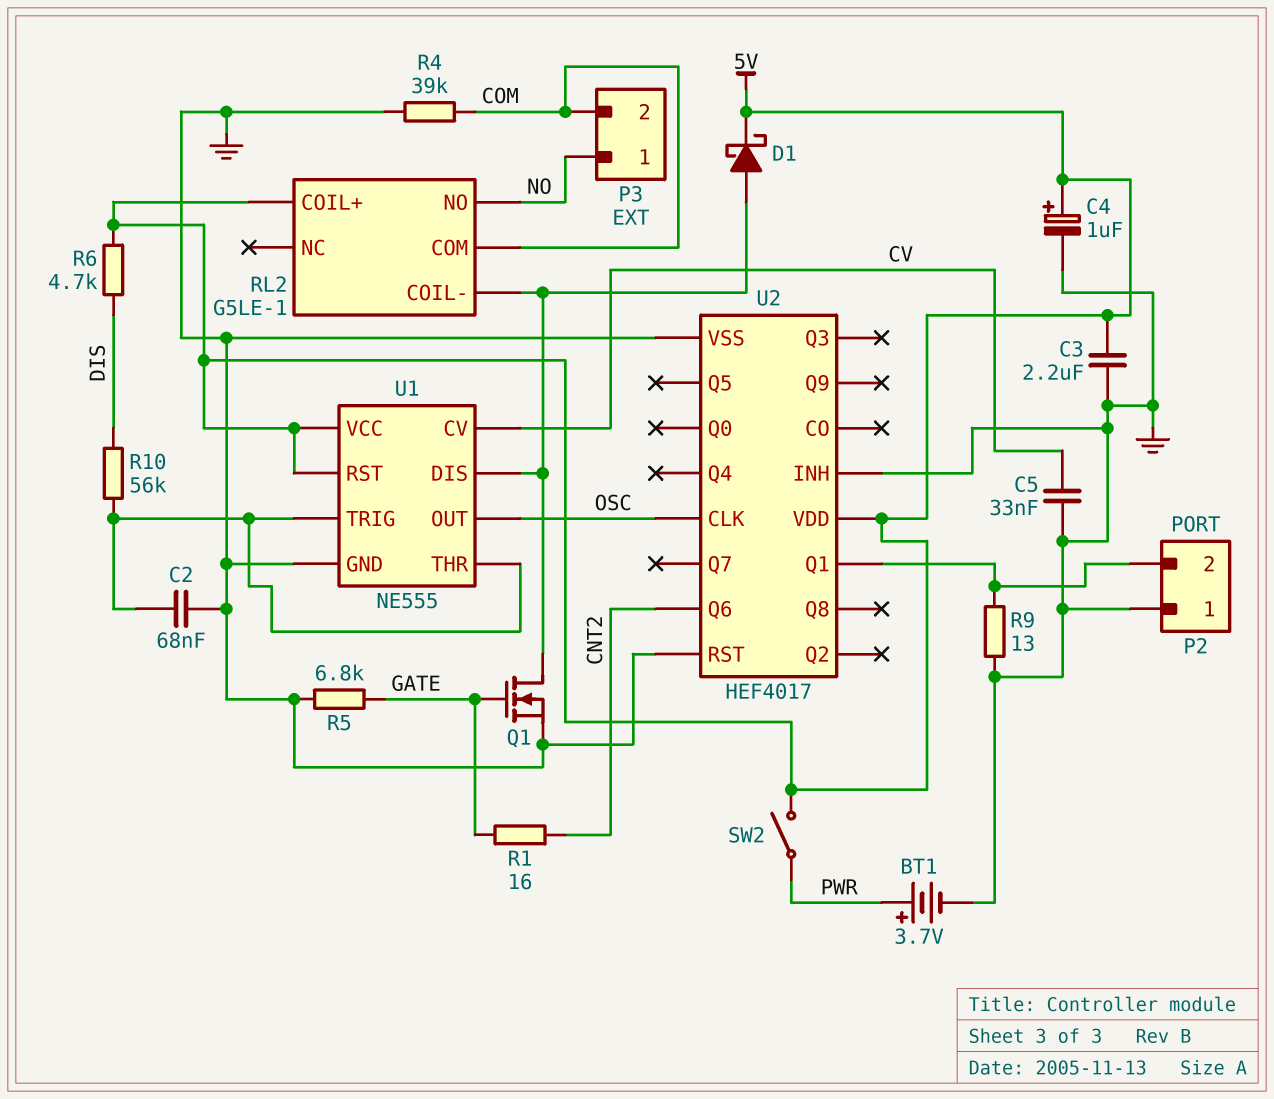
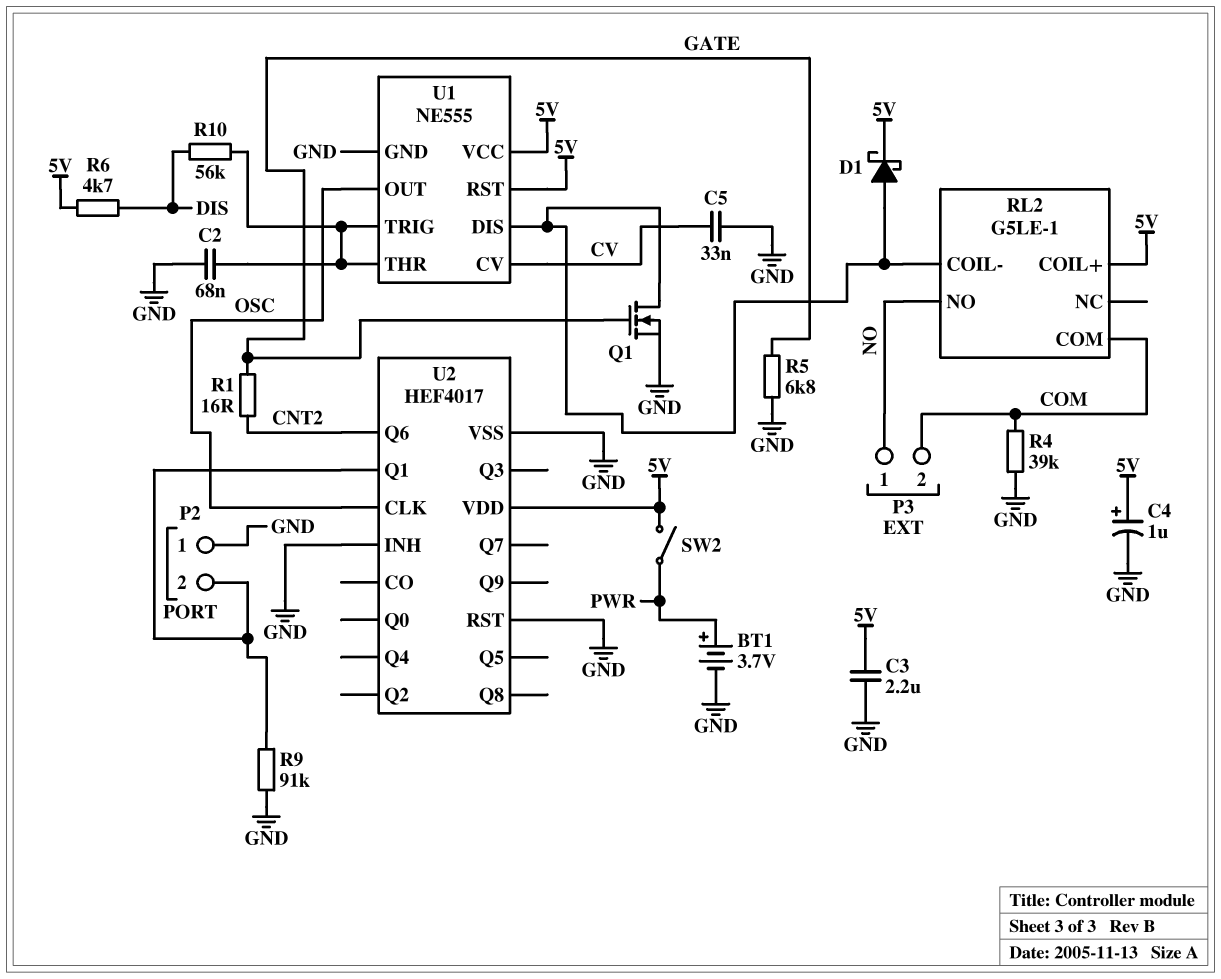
R9: 13 (GND, P2/2) -> 91k (GND, P2/2)

